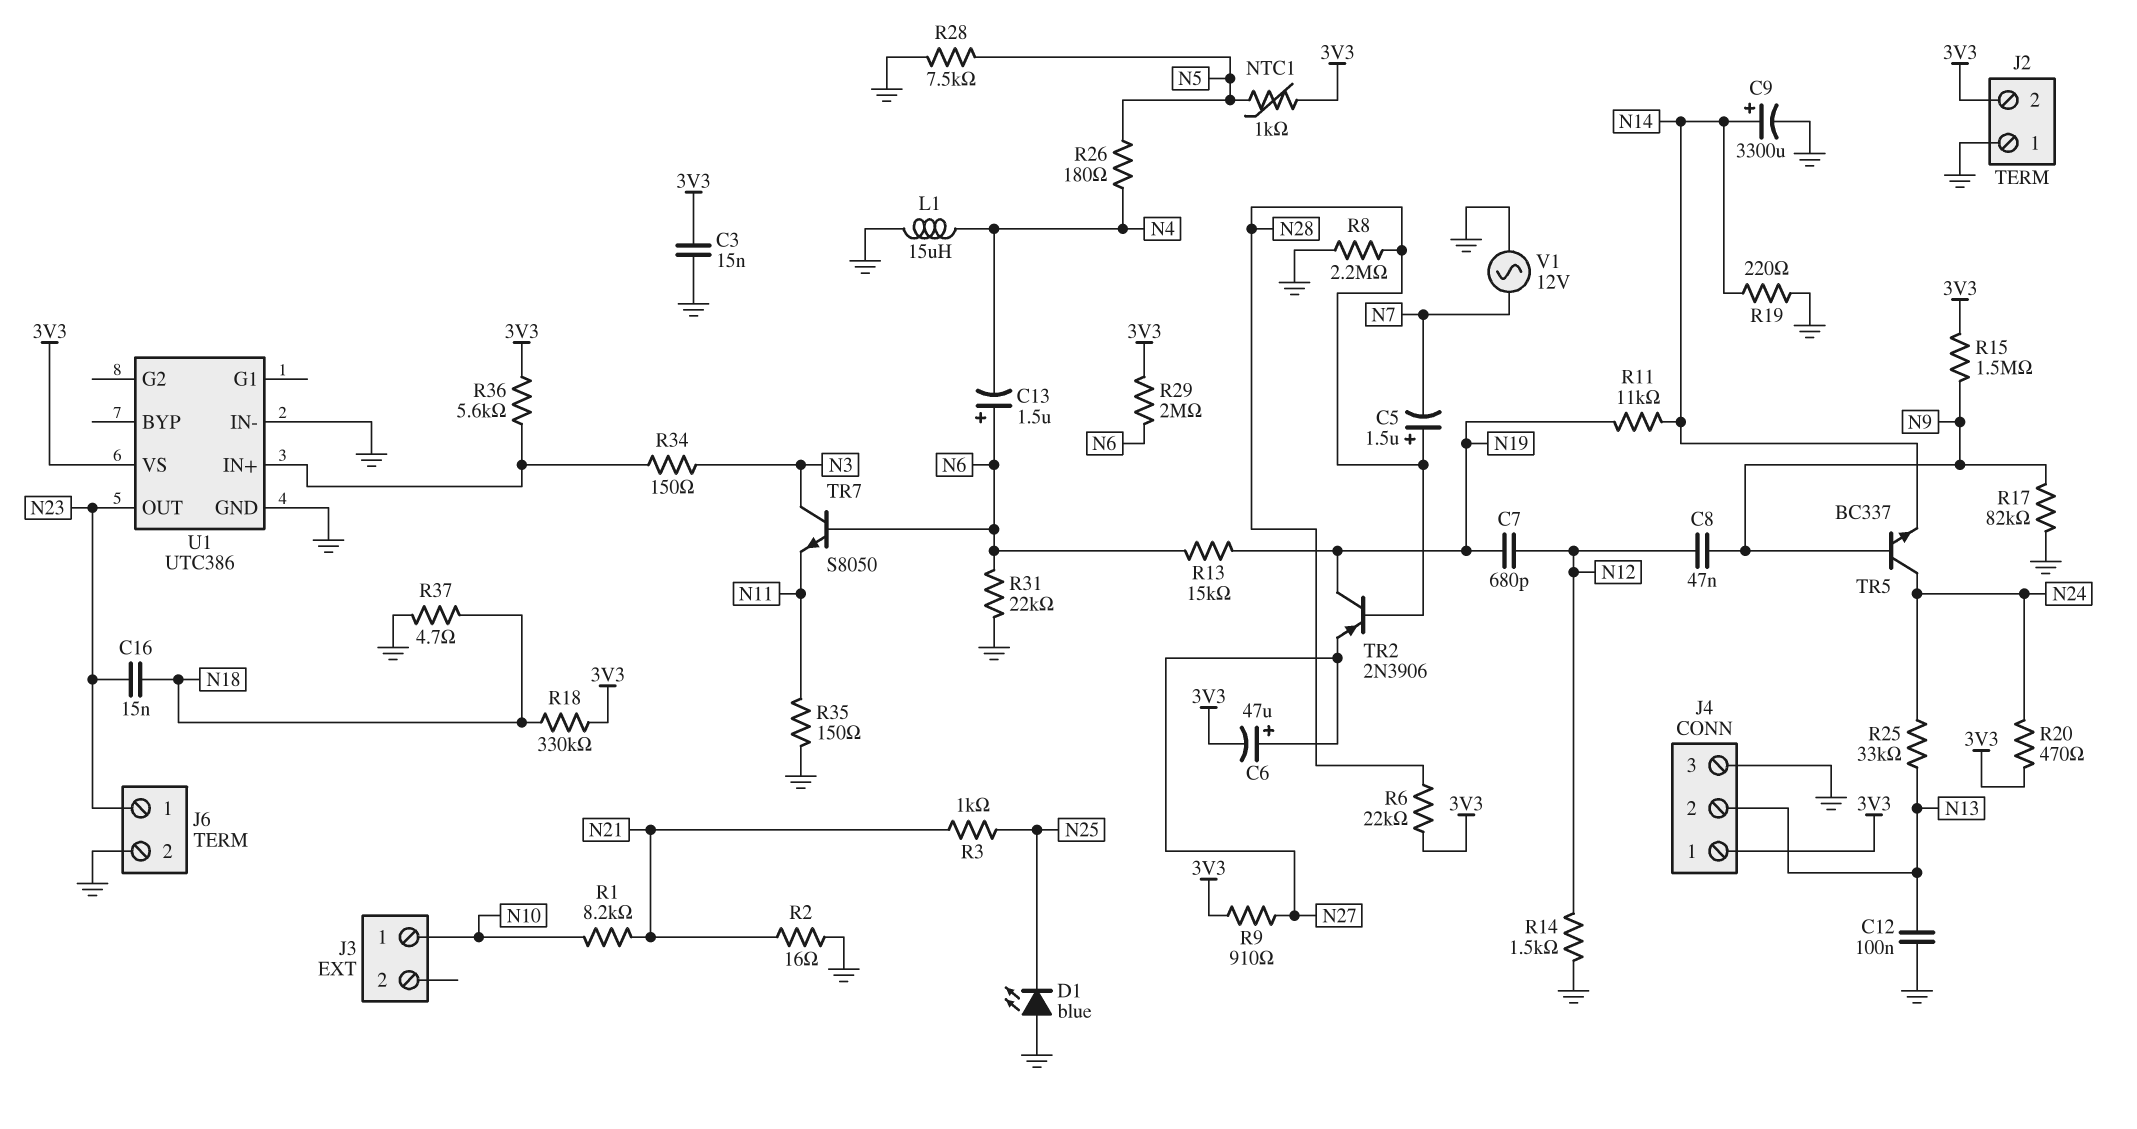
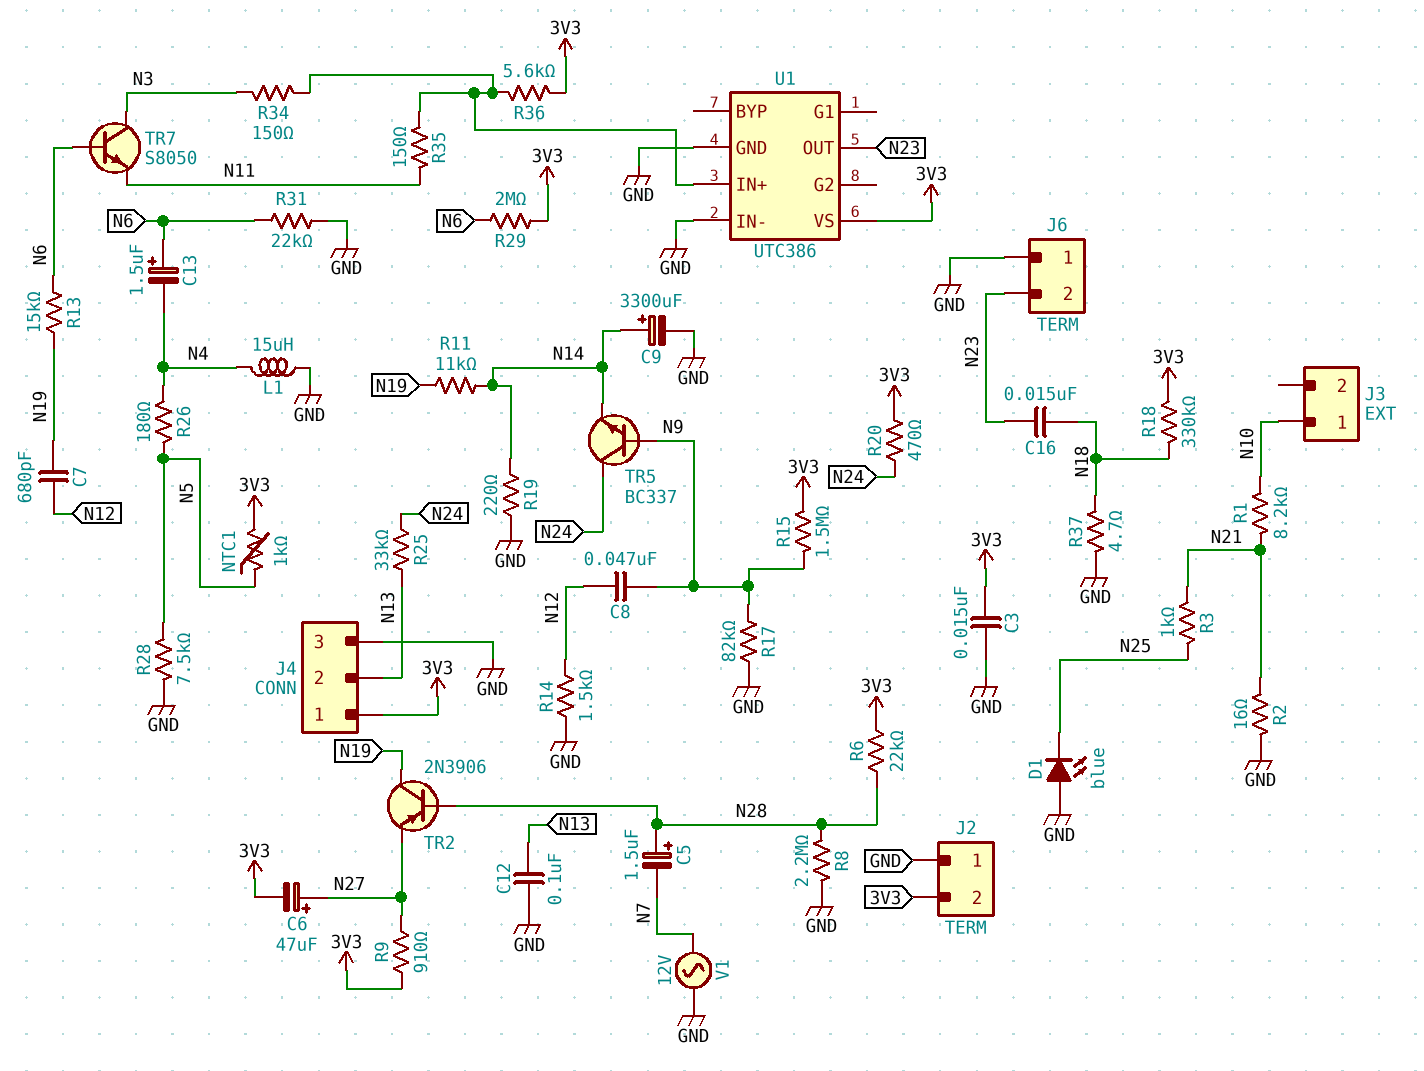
J6 pin 1: N23 -> GND
J6 pin 2: GND -> N23
R35: 150 (GND, N11) -> 150 (N11, U1/IN+)

